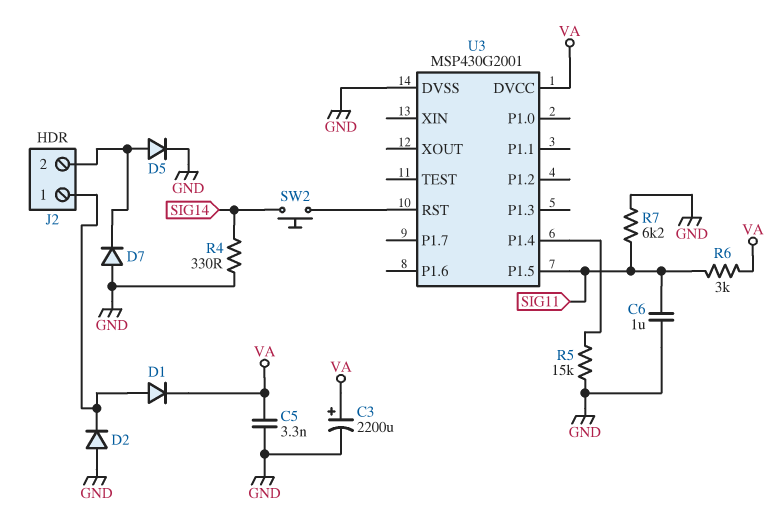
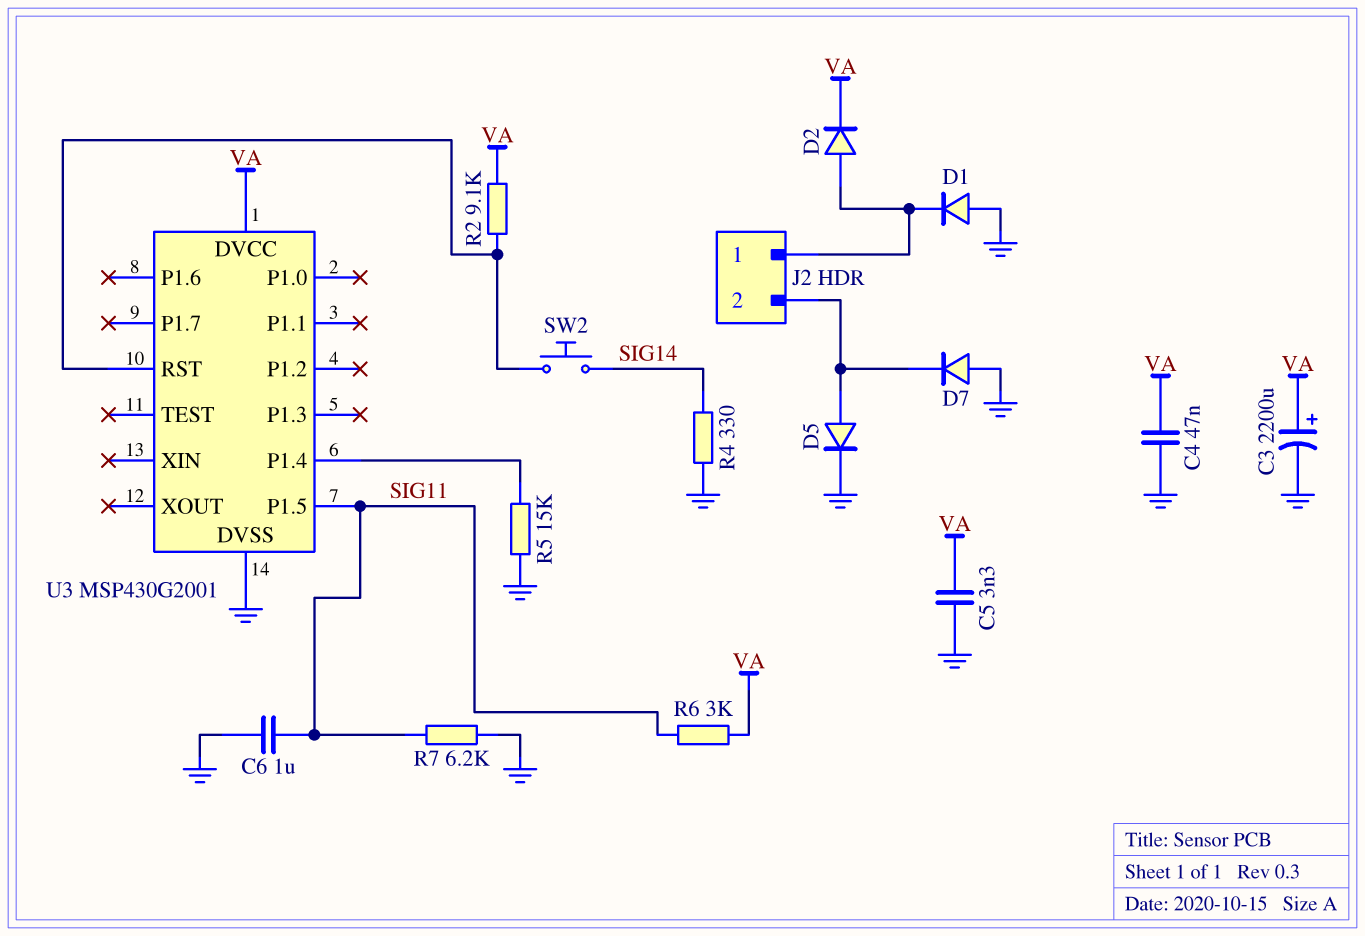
C4: none -> 47nF (GND, VA)
D1: diode (A J2/1, K VA) -> diode (A GND, K J2/1)
D2: diode (A GND, K J2/1) -> diode (A J2/1, K VA)
R2: none -> 9.1k (U3/RST, VA)

